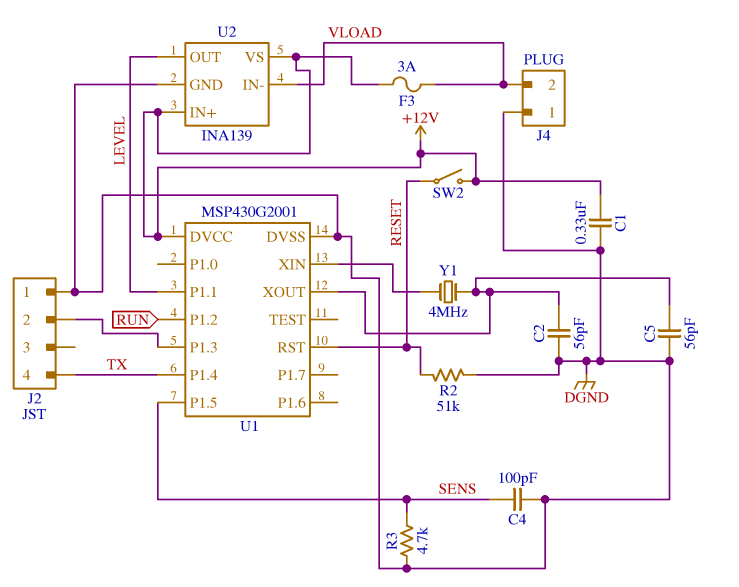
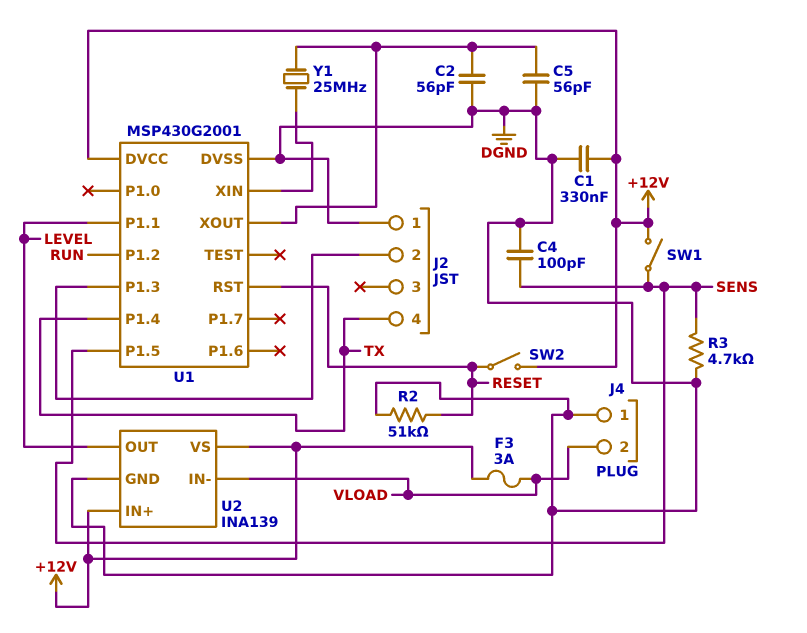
SW1: none -> switch (+12V, SENS)
Y1: 4MHz (U1/XIN, U1/XOUT) -> 25MHz (U1/XIN, U1/XOUT)

